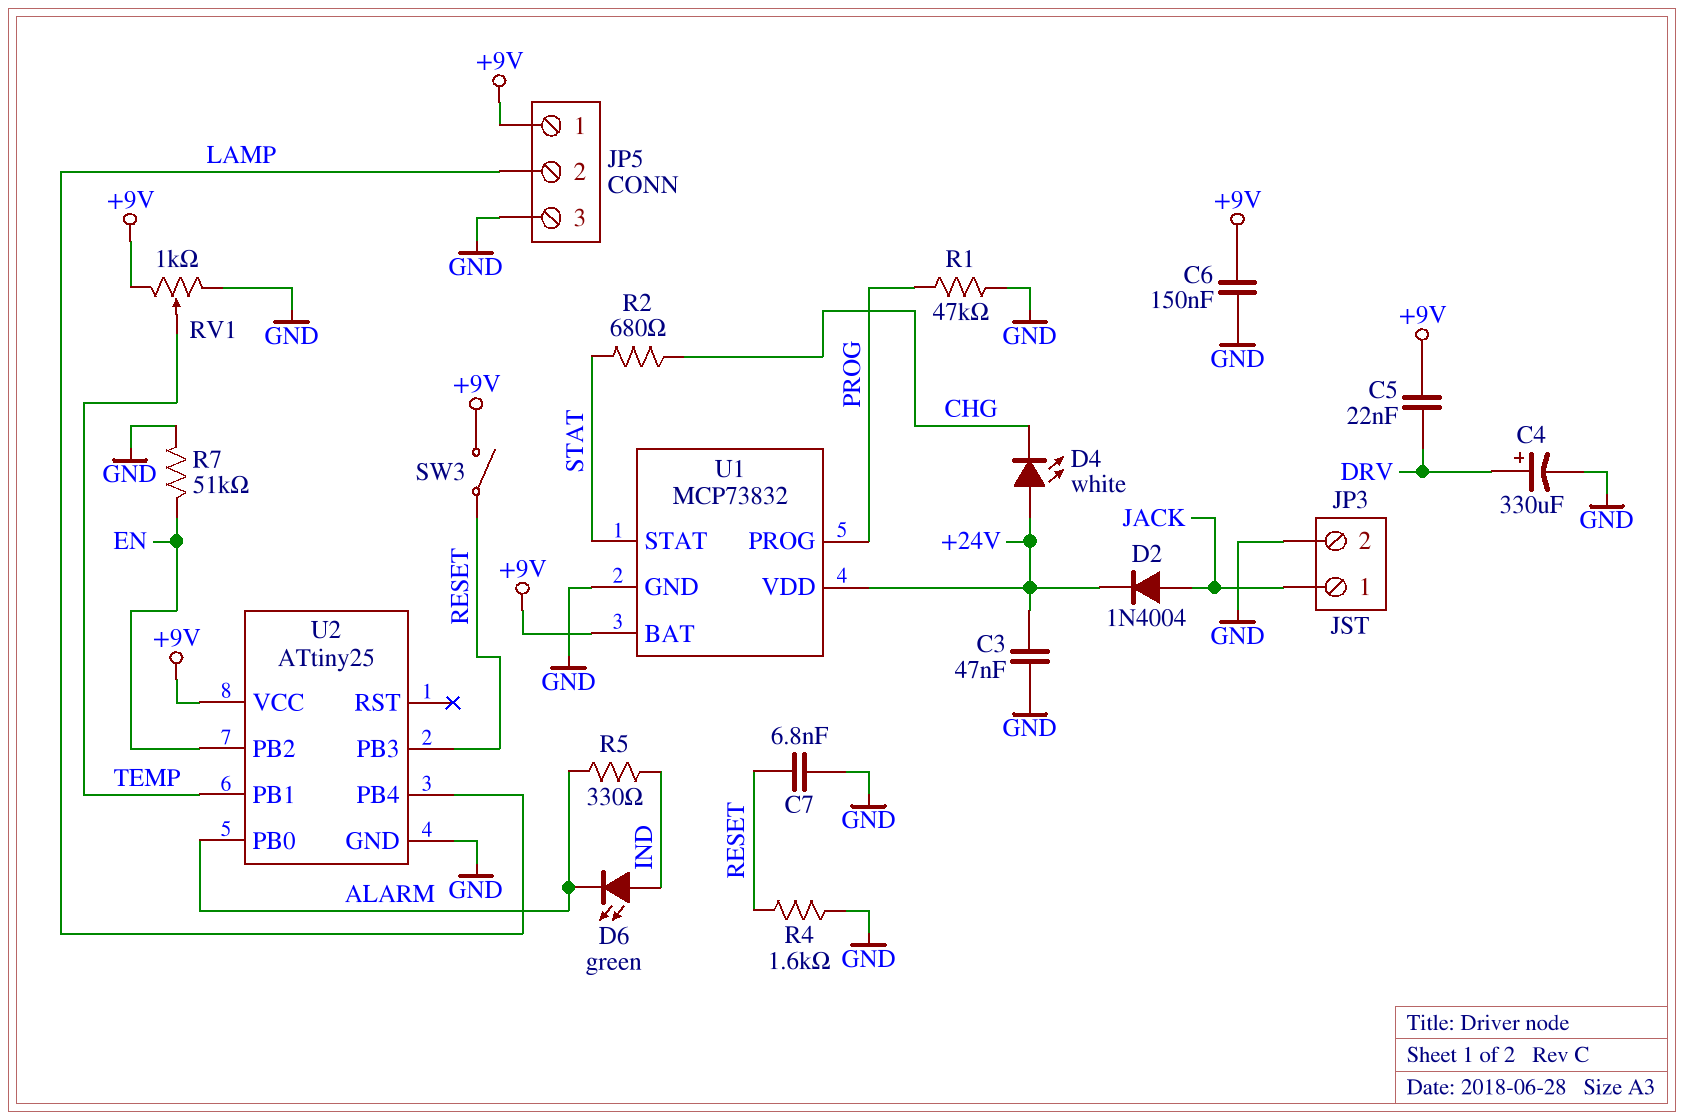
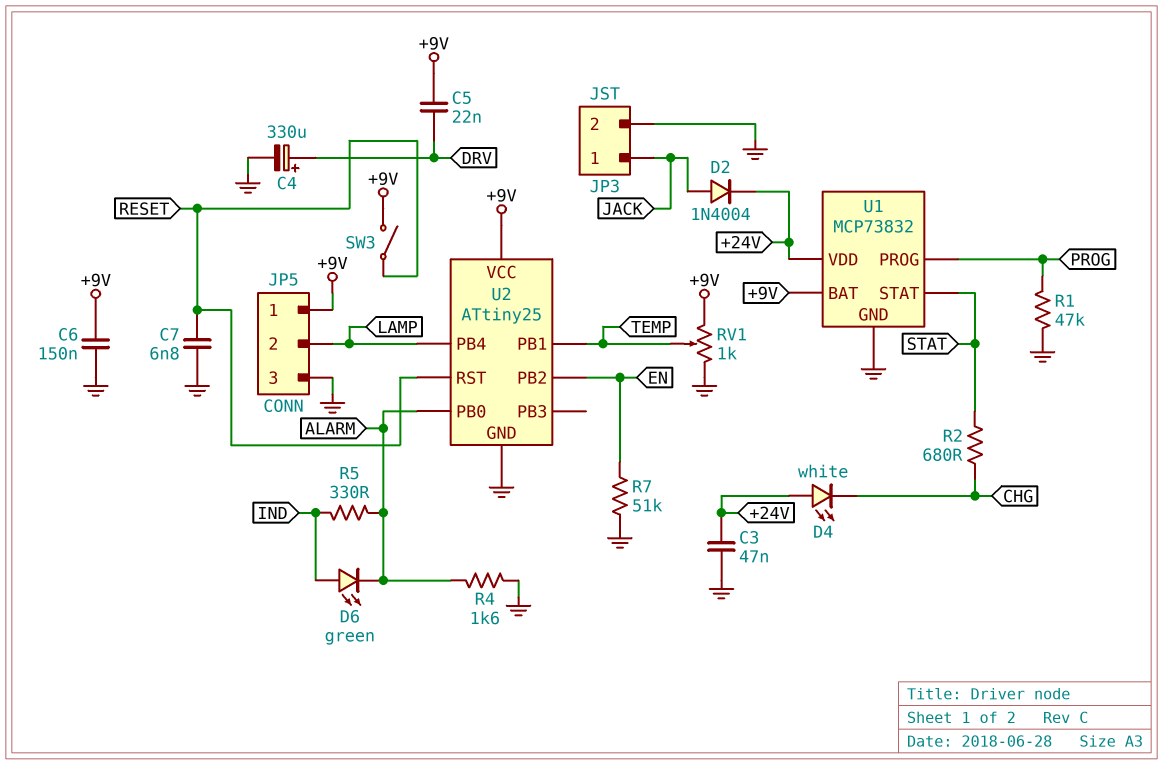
R4: 1.6k (GND, RESET) -> 1.6k (ALARM, GND)
U2 pin PB3: RESET -> none
U2 pin RST: none -> RESET

